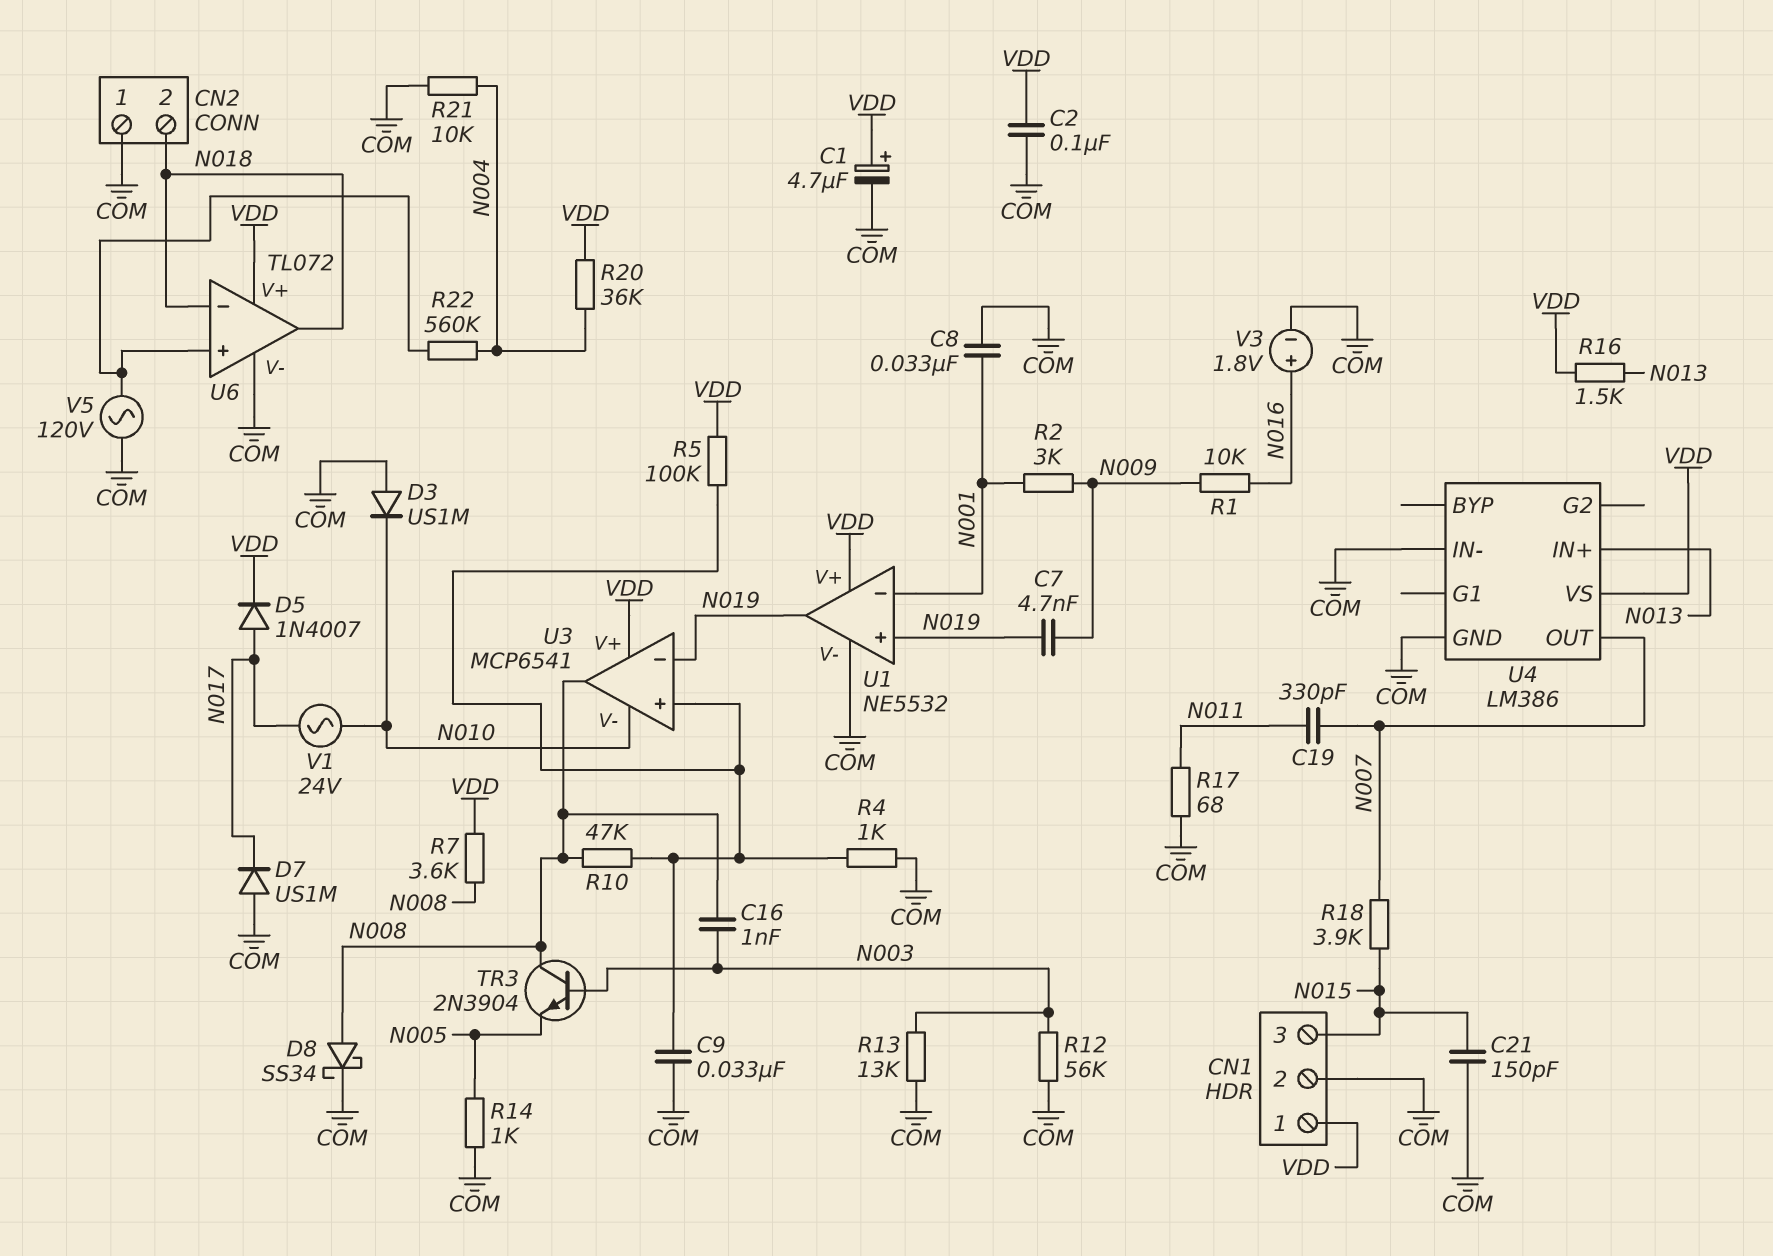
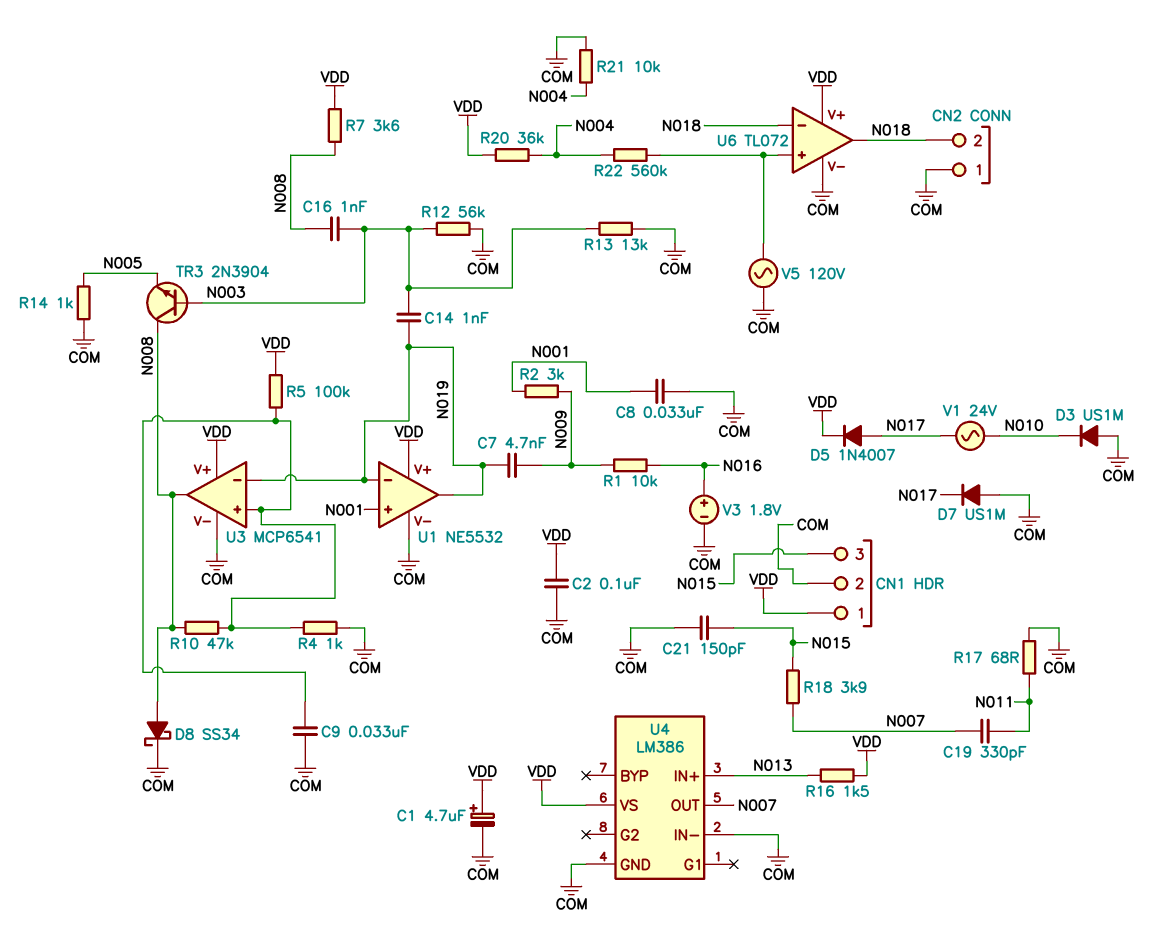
C14: none -> 1nF (N003, N019)
U1 pin in+: N019 -> N001
U1 pin in-: N001 -> N019
U3 pin V-: N010 -> COM

